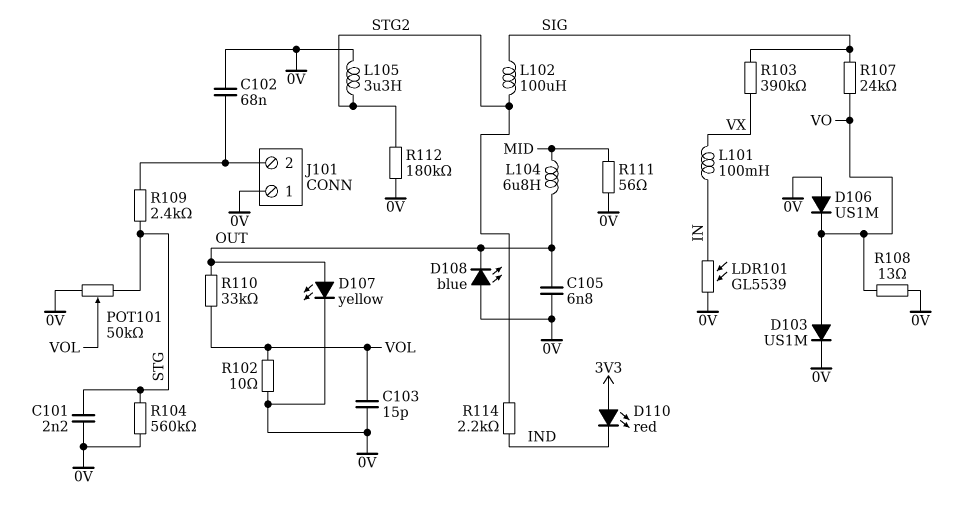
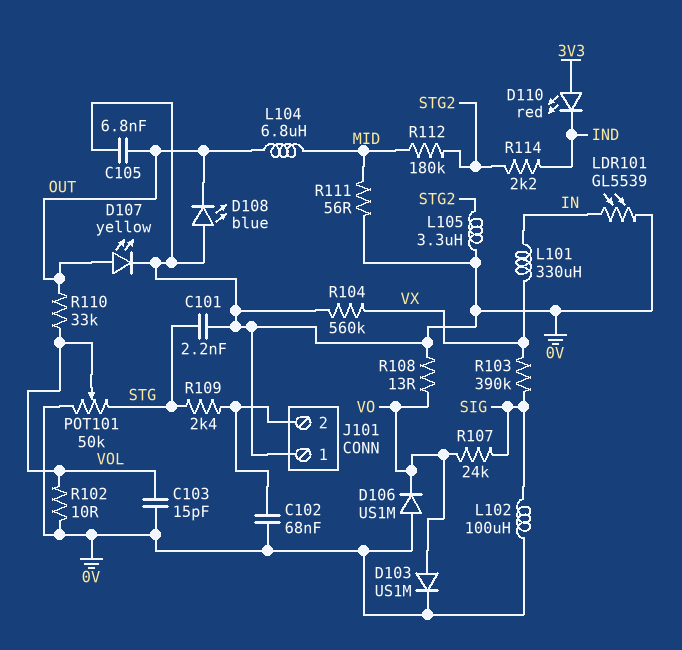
L101: 100mH (IN, VX) -> 330uH (IN, VX)
L102: 100uH (SIG, STG2) -> 100uH (0V, SIG)
R104: 560k (0V, STG) -> 560k (0V, VX)
R112: 180k (0V, STG2) -> 180k (MID, STG2)

